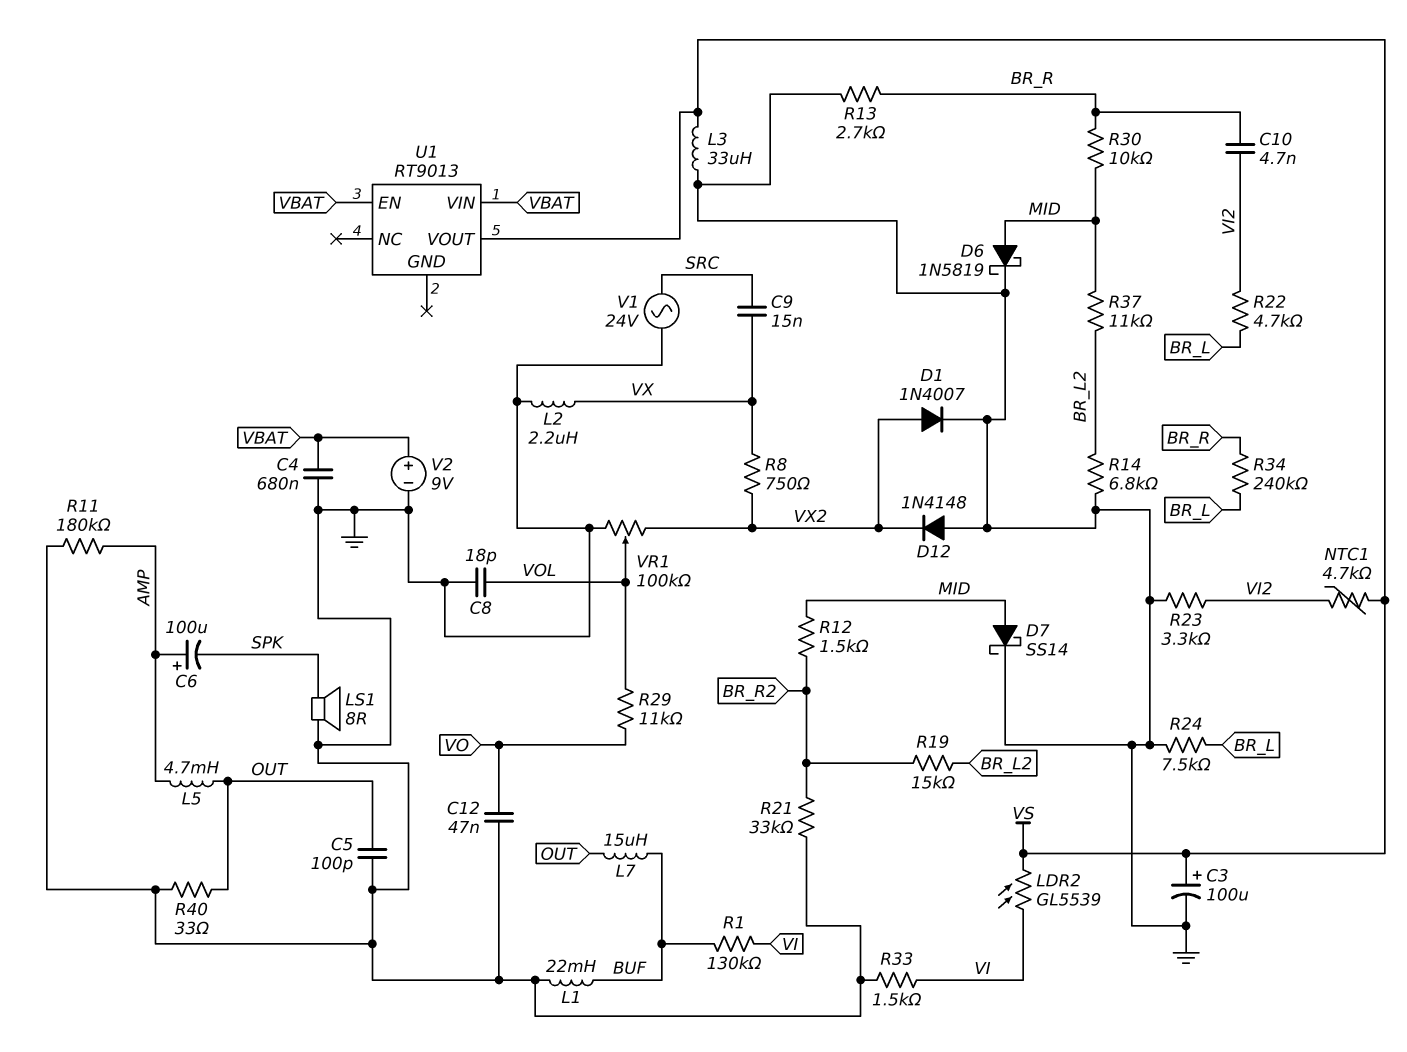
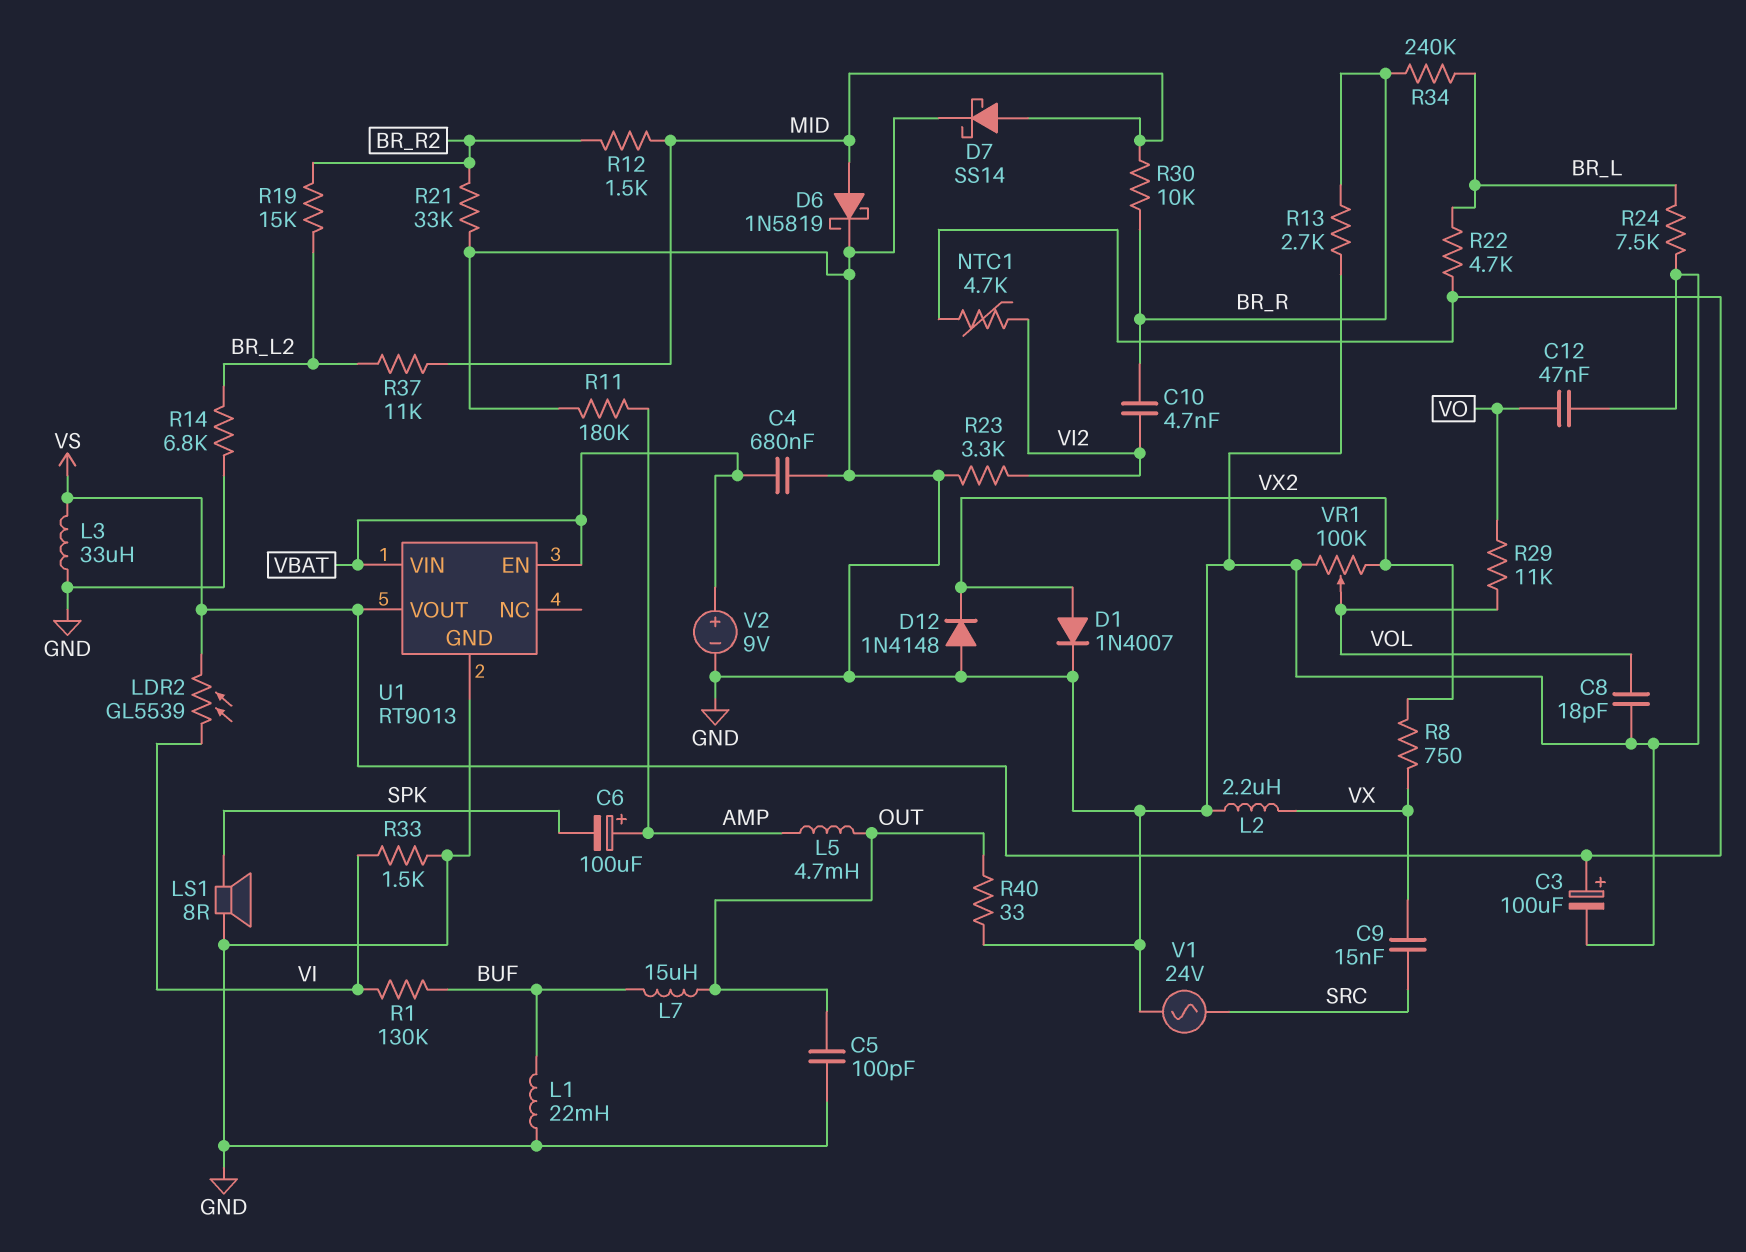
R22: 4.7k (BR_L, VI2) -> 4.7k (BR_L, VS)
U1 pin GND: none -> GND

